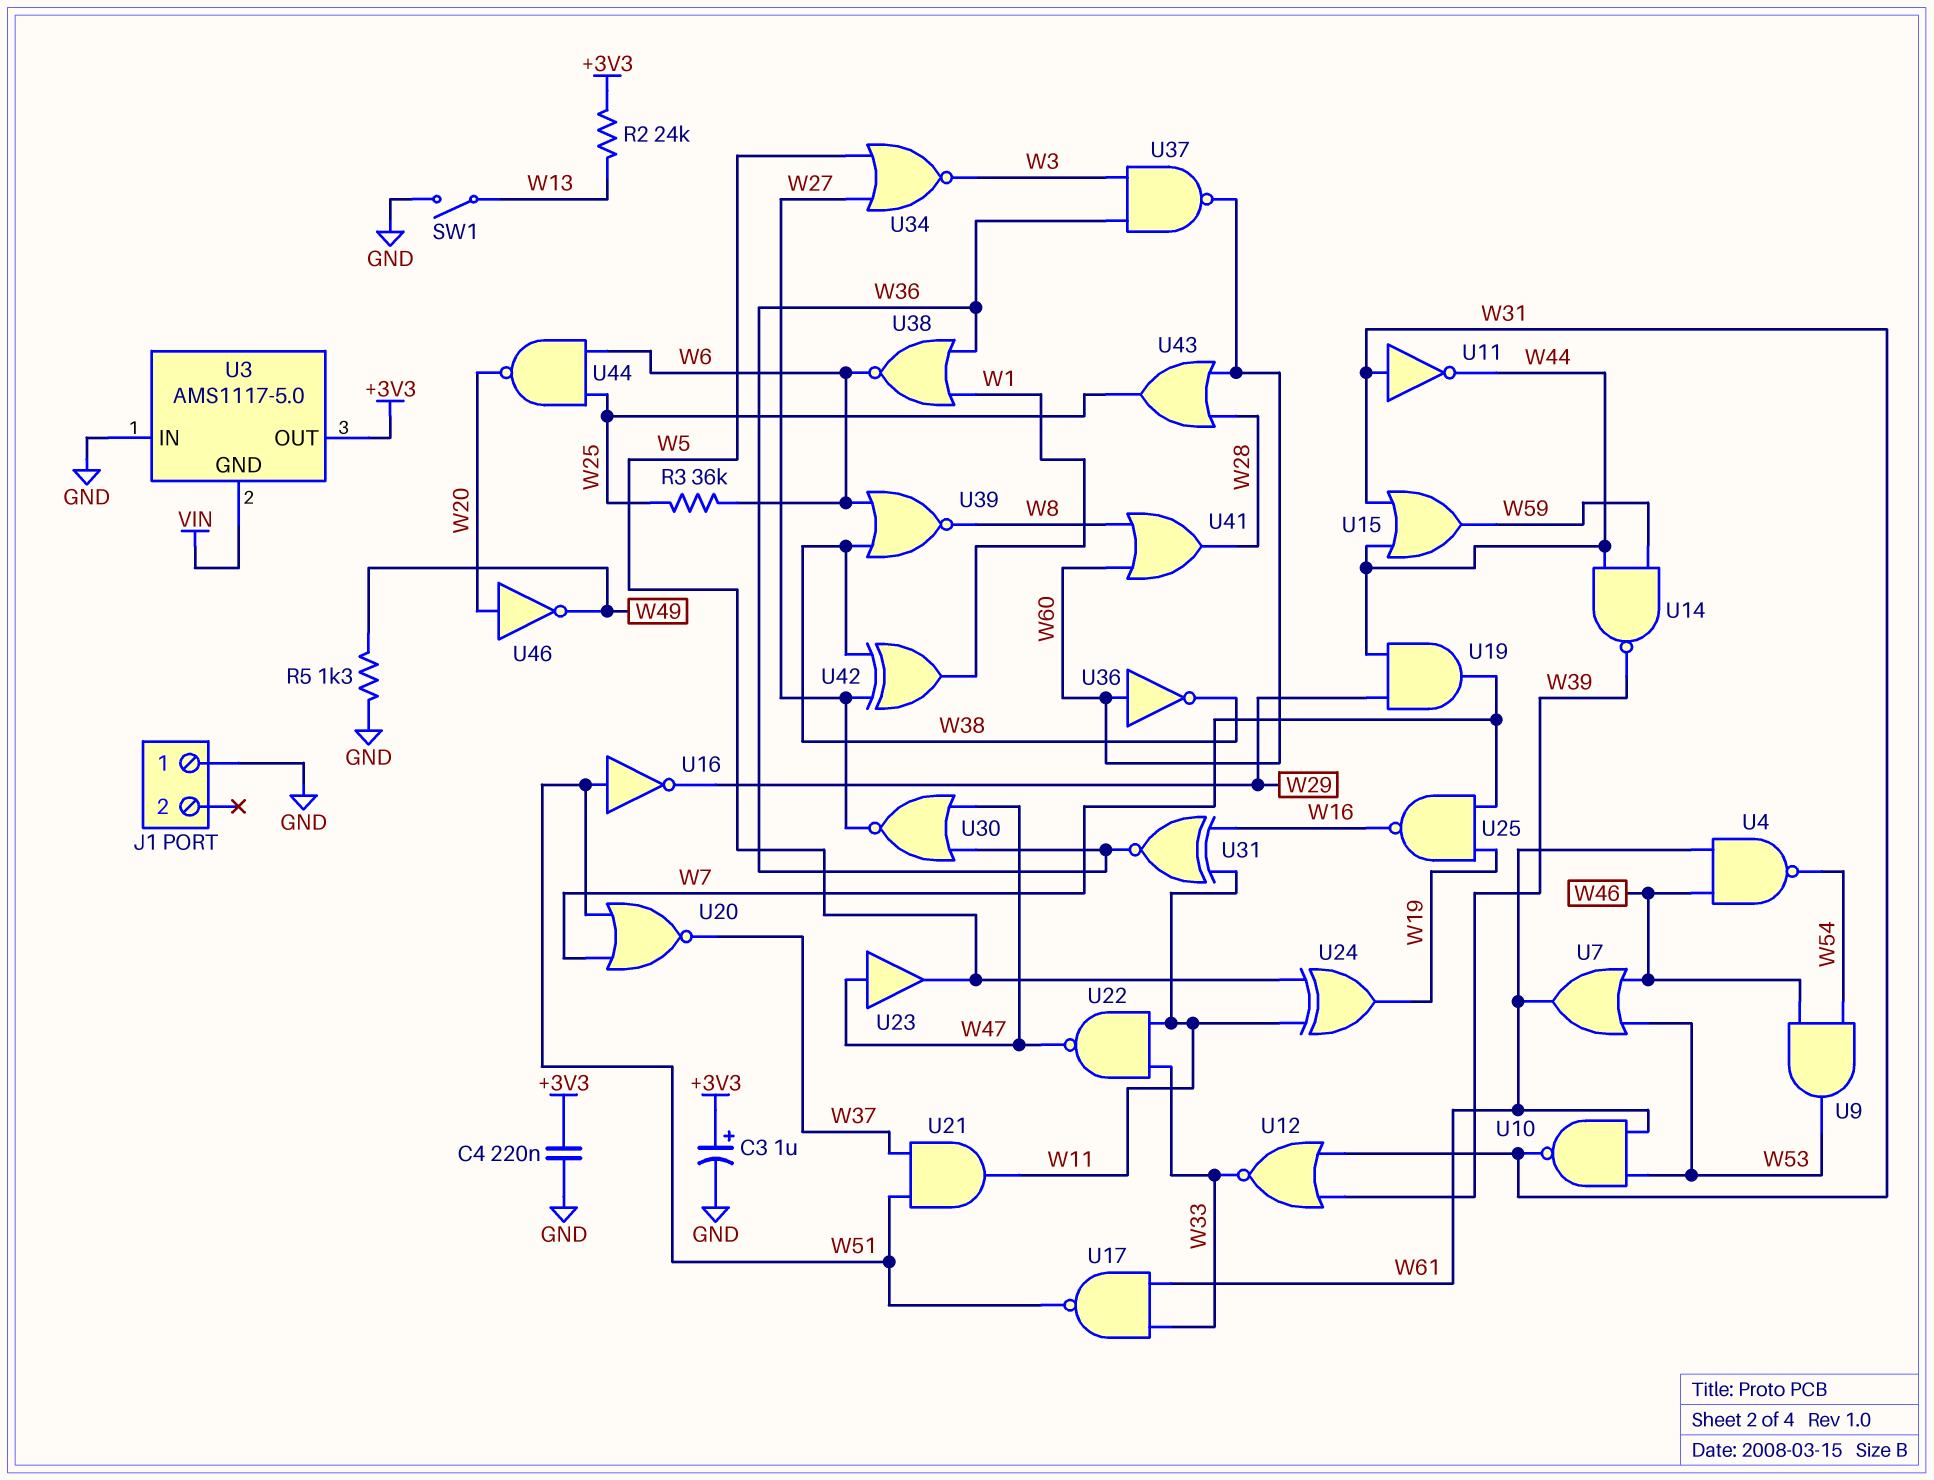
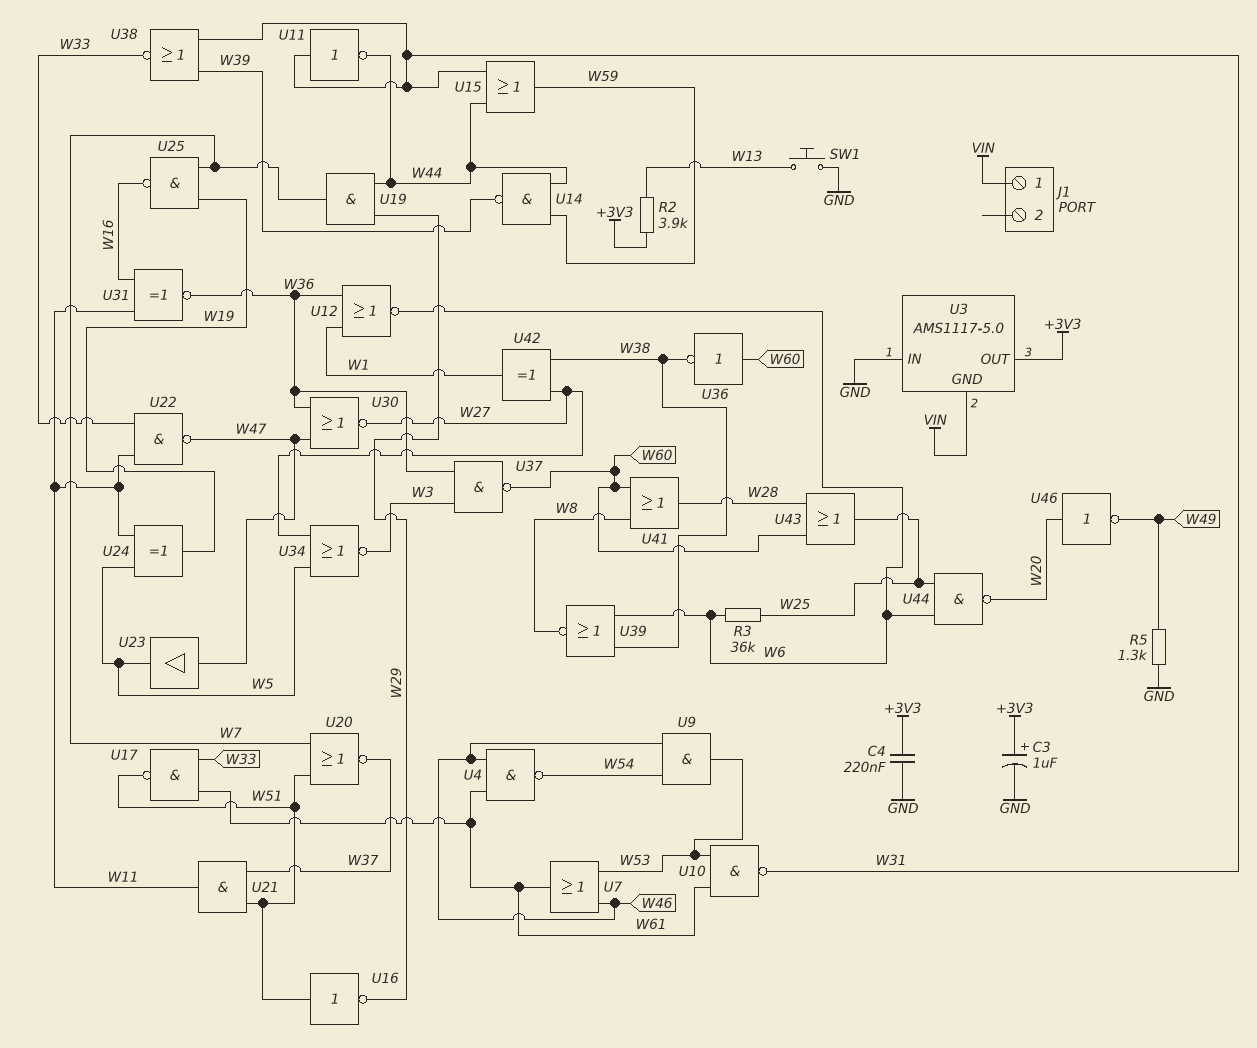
J1 pin 1: GND -> VIN
R2: 24k (+3V3, W13) -> 3.9k (+3V3, W13)
SW1: switch (GND, W13) -> button (GND, W13)
U12: NOR (in W31, in W39, out W33) -> NOR (in W1, in W36, out W6)
U38: NOR (in W1, in W36, out W6) -> NOR (in W31, in W39, out W33)

